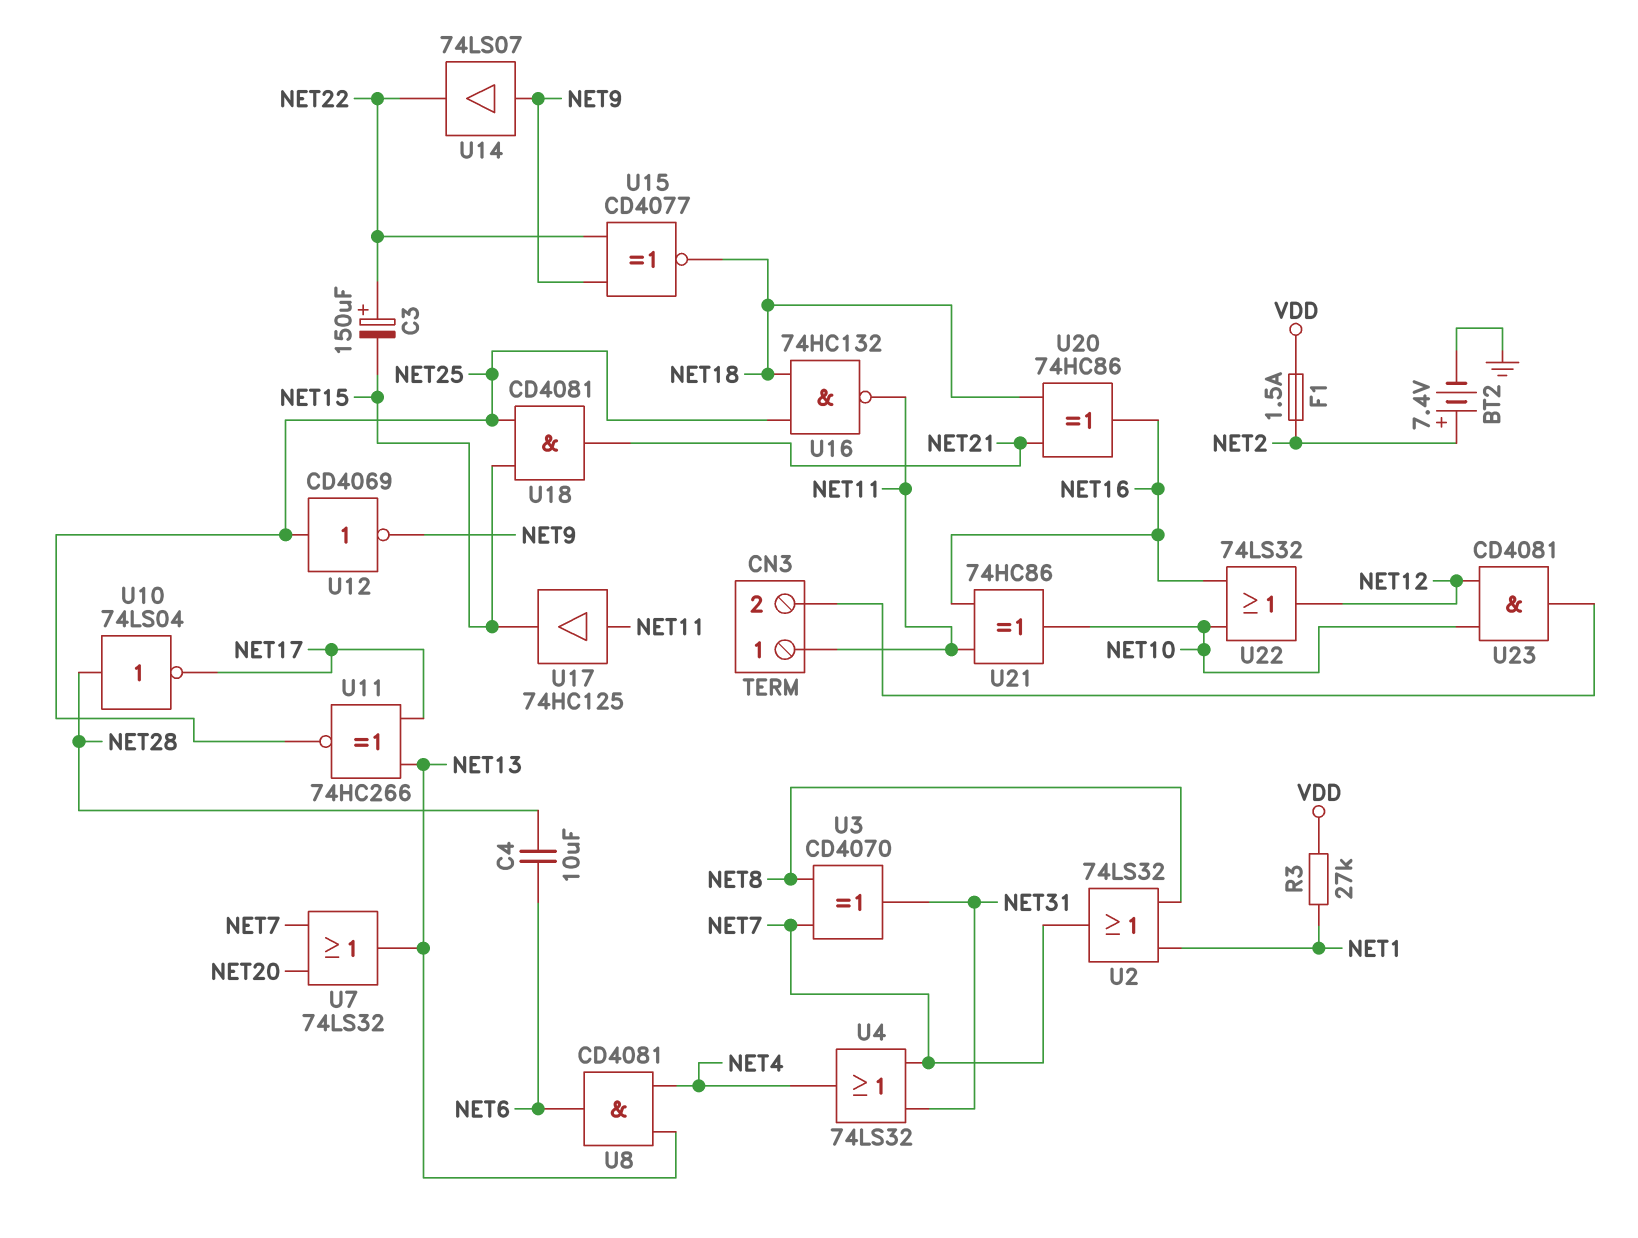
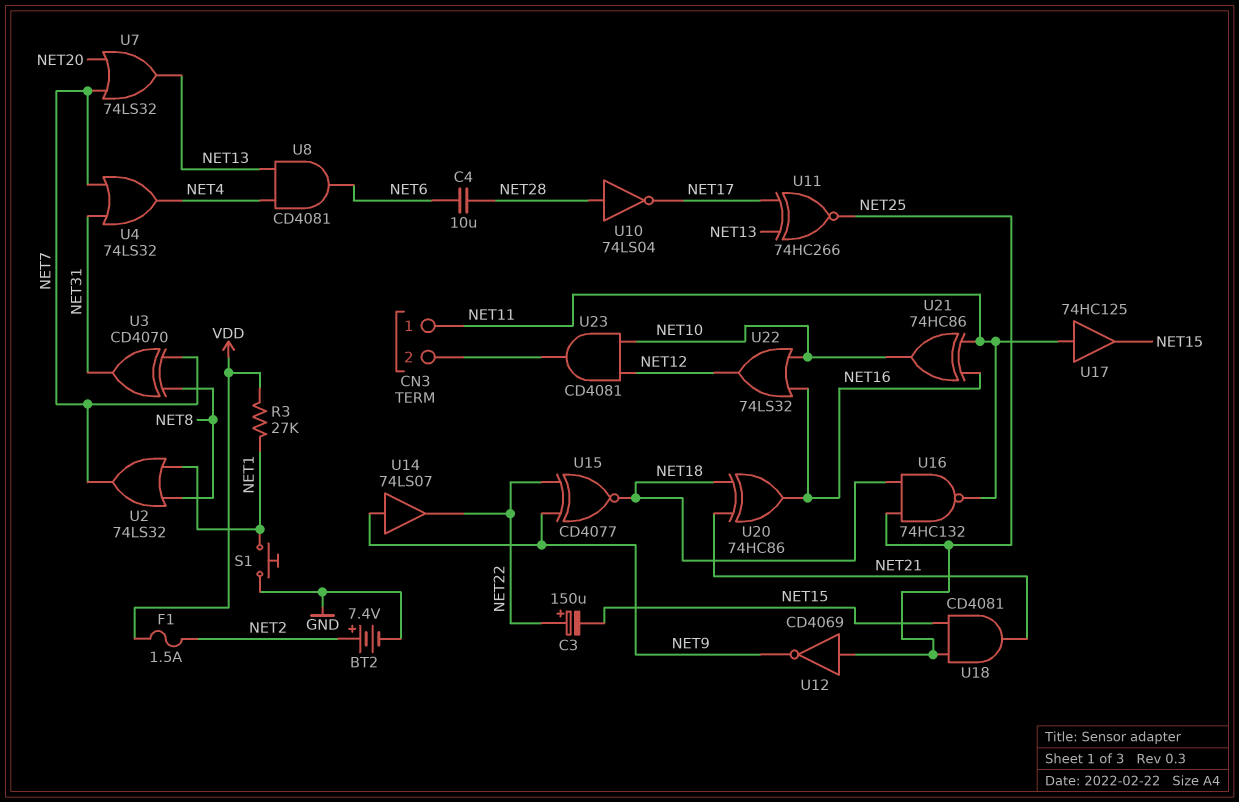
S1: none -> button (GND, NET1)

